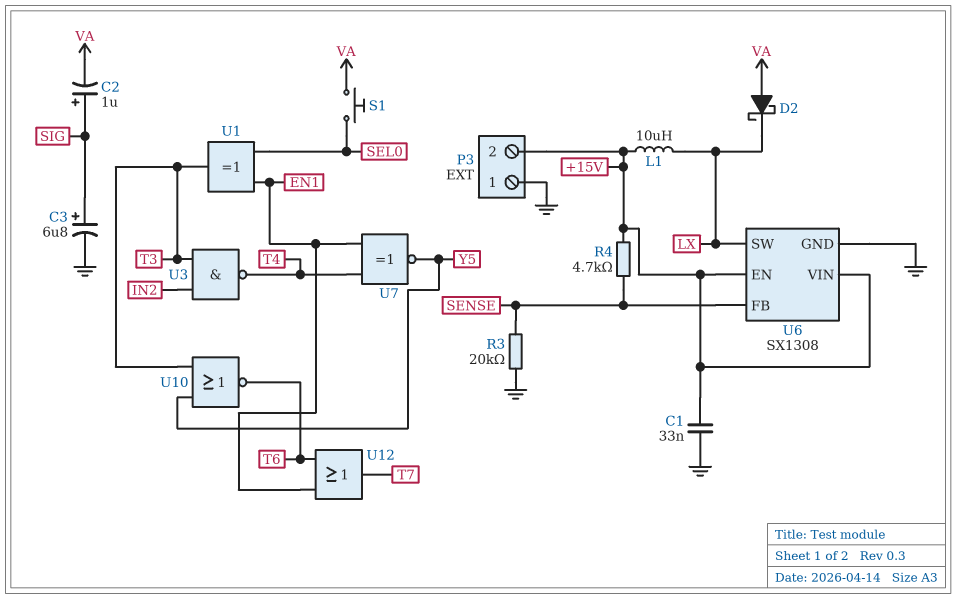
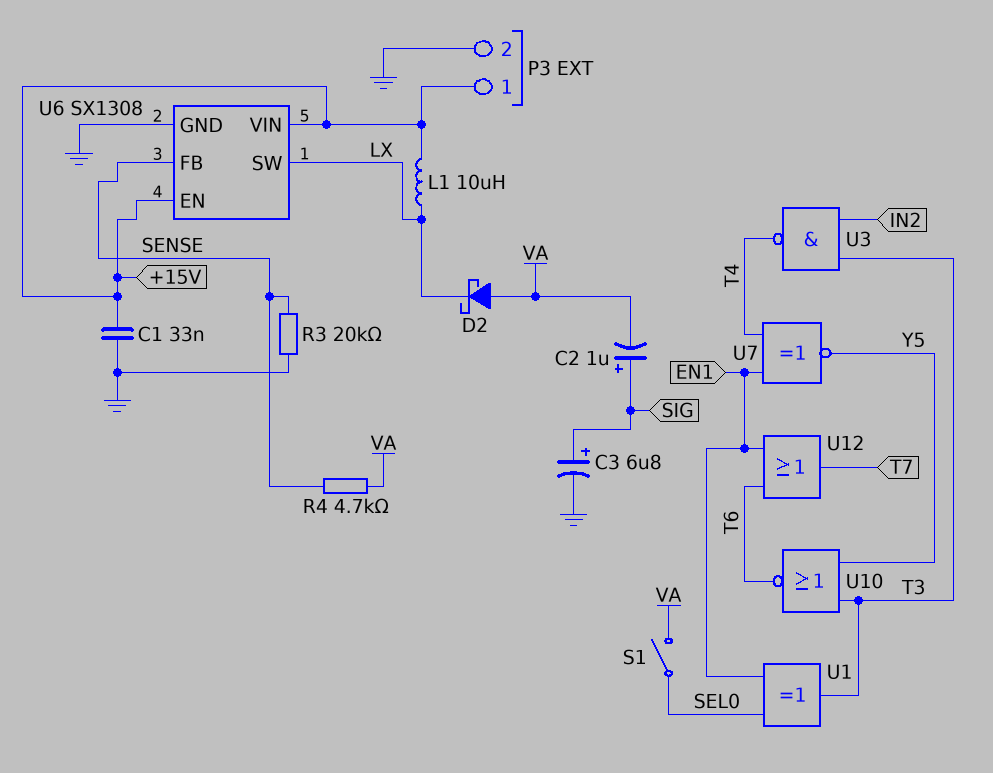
P3 pin 1: GND -> +15V
P3 pin 2: +15V -> GND
R4: 4.7k (+15V, SENSE) -> 4.7k (SENSE, VA)
S1: button (SEL0, VA) -> switch (SEL0, VA)

